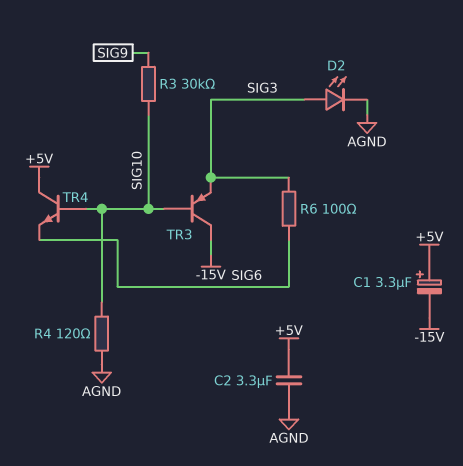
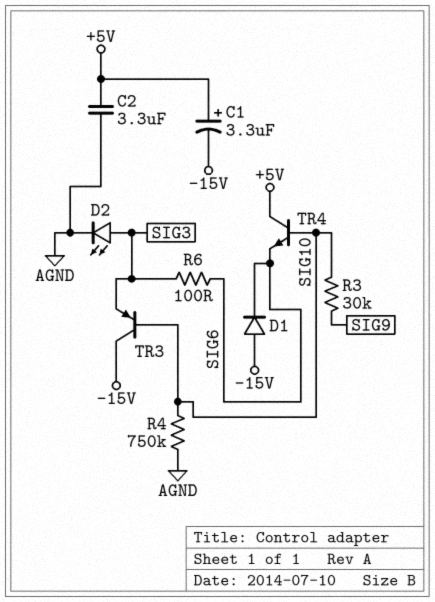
D1: none -> diode (A -15V, K SIG6)
R4: 120 (AGND, SIG10) -> 750k (AGND, SIG10)

